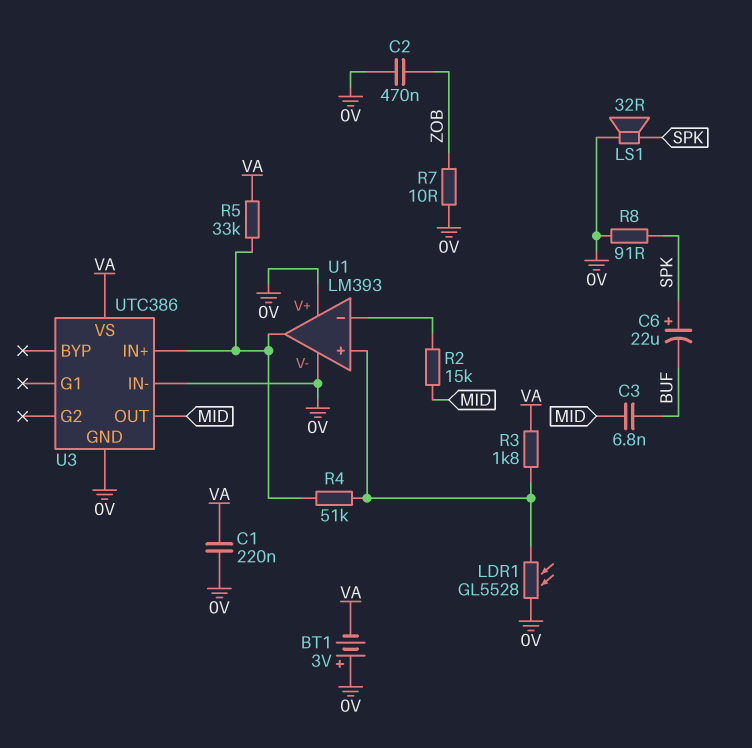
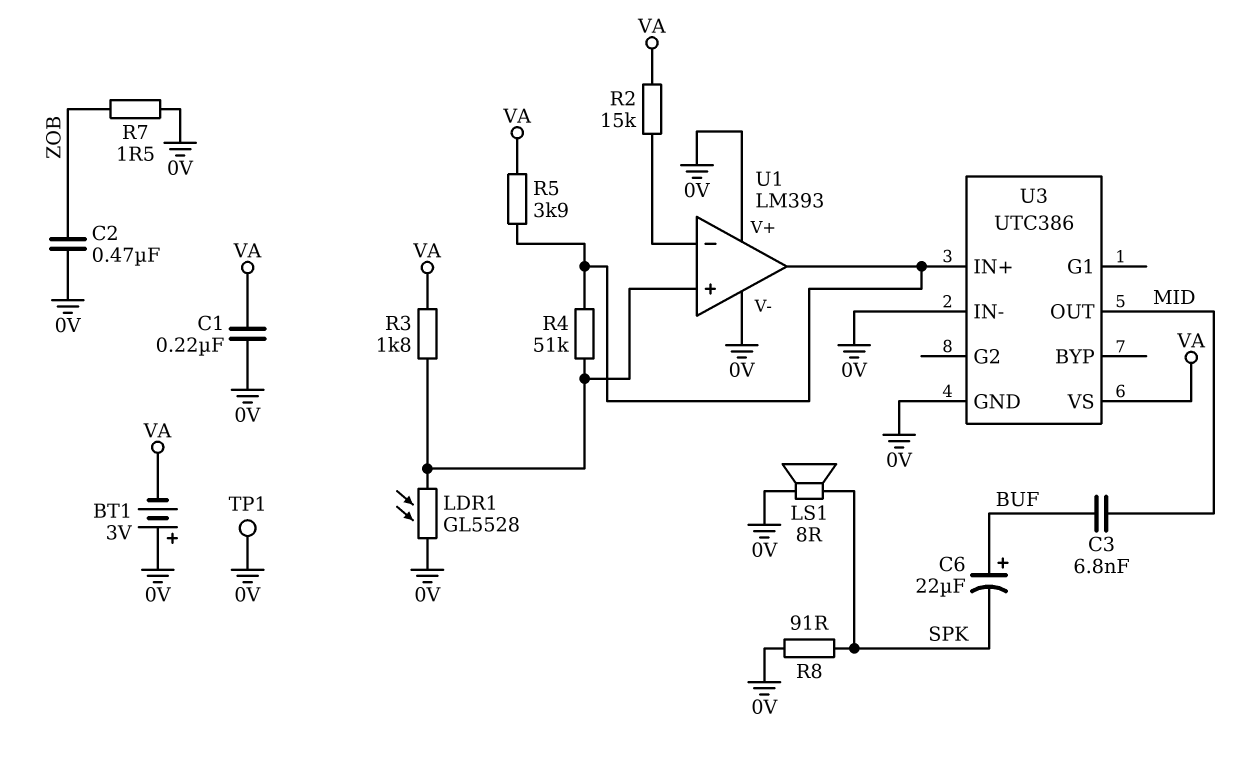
C6: 22uF (plus SPK, minus BUF) -> 22uF (plus BUF, minus SPK)
LS1: speaker 32R (0V, SPK) -> speaker 8R (0V, SPK)
R2: 15k (MID, U1/in-) -> 15k (U1/in-, VA)
R5: 33k (U1/out, VA) -> 3.9k (U1/out, VA)
R7: 10 (0V, ZOB) -> 1.5 (0V, ZOB)
TP1: none -> test point (0V)

